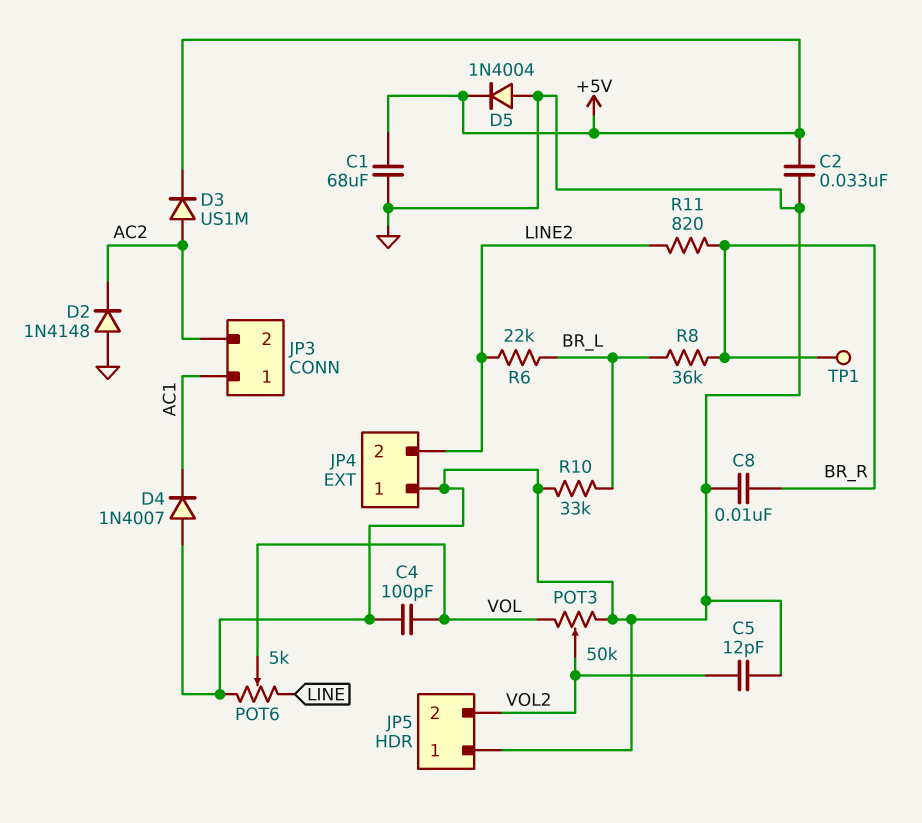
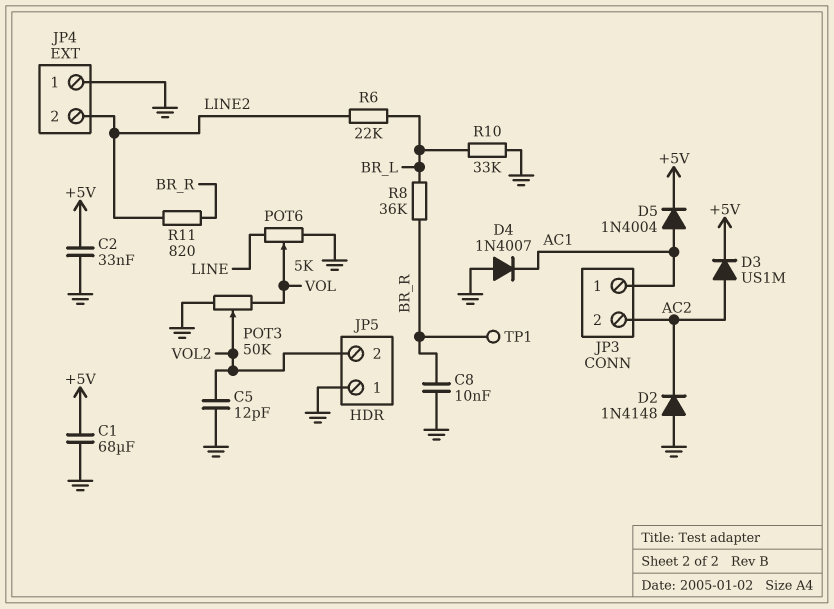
C4: 100pF (GND, VOL) -> none
D5: diode 1N4004 (A GND, K +5V) -> diode 1N4004 (A AC1, K +5V)

